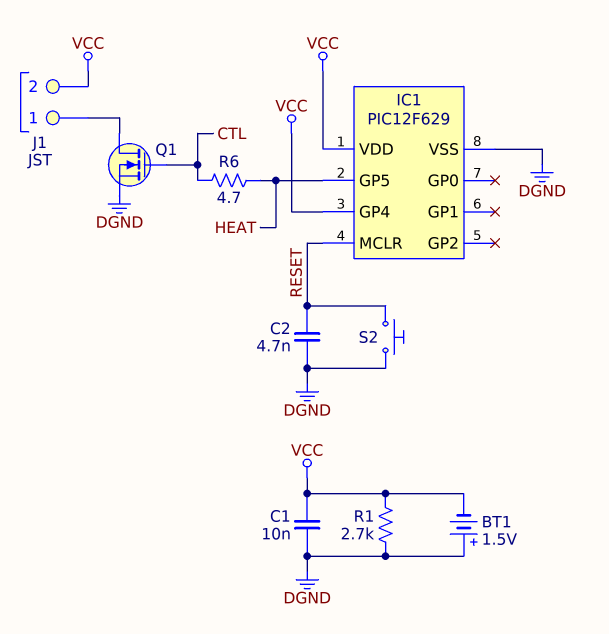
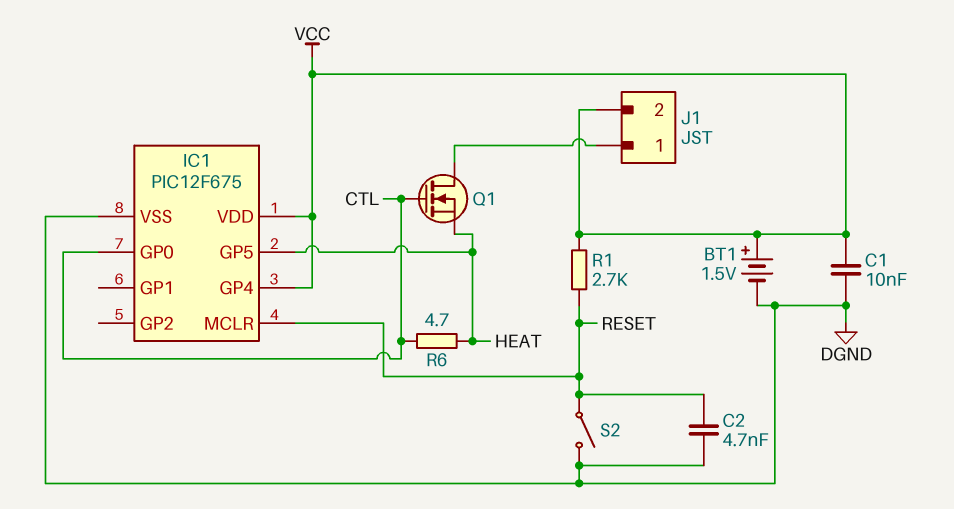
BT1: 1.5V (plus DGND, minus VCC) -> 1.5V (plus VCC, minus DGND)
IC1: PIC12F629 -> PIC12F675
IC1 pin GP0: none -> CTL
Q1: NMOS (G CTL, D J1/1, S DGND) -> NMOS (G CTL, D J1/1, S HEAT)
R1: 2.7k (DGND, VCC) -> 2.7k (RESET, VCC)
S2: button (DGND, RESET) -> switch (DGND, RESET)

